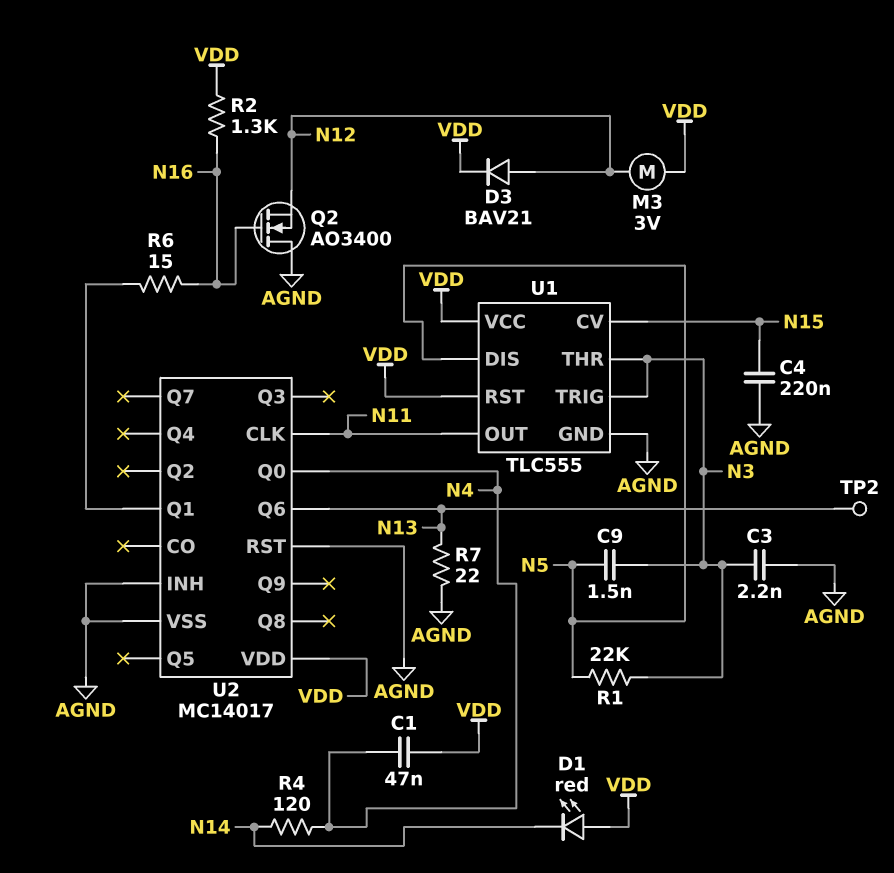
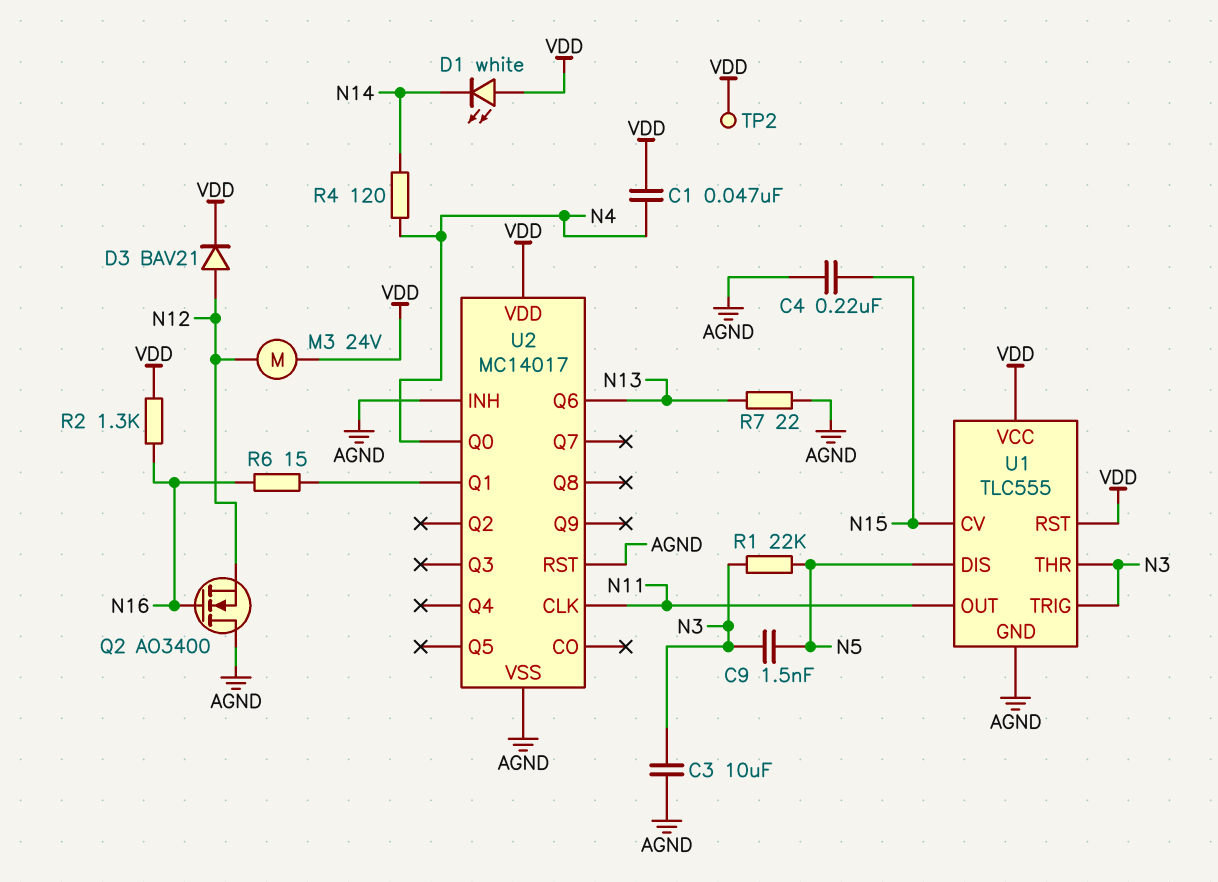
C3: 2.2nF (AGND, N3) -> 10uF (AGND, N3)
D1: LED red (A VDD, K N14) -> LED white (A VDD, K N14)
M3: motor 3V (N12, VDD) -> motor 24V (N12, VDD)
TP2: test point (N13) -> test point (VDD)

